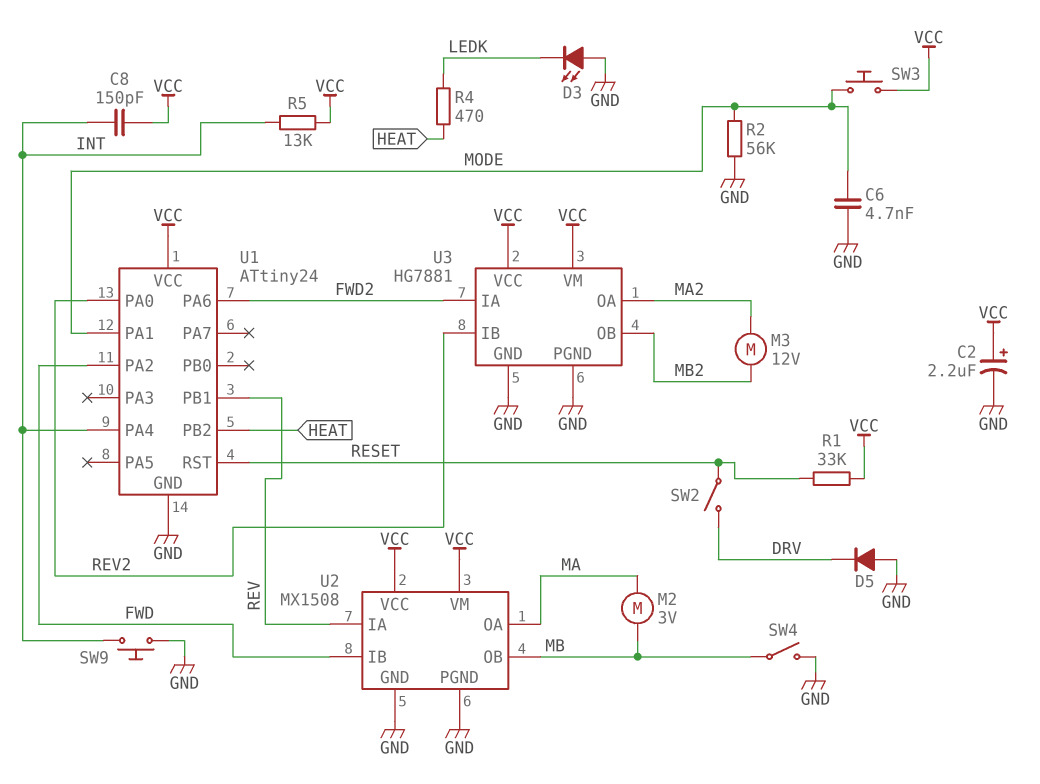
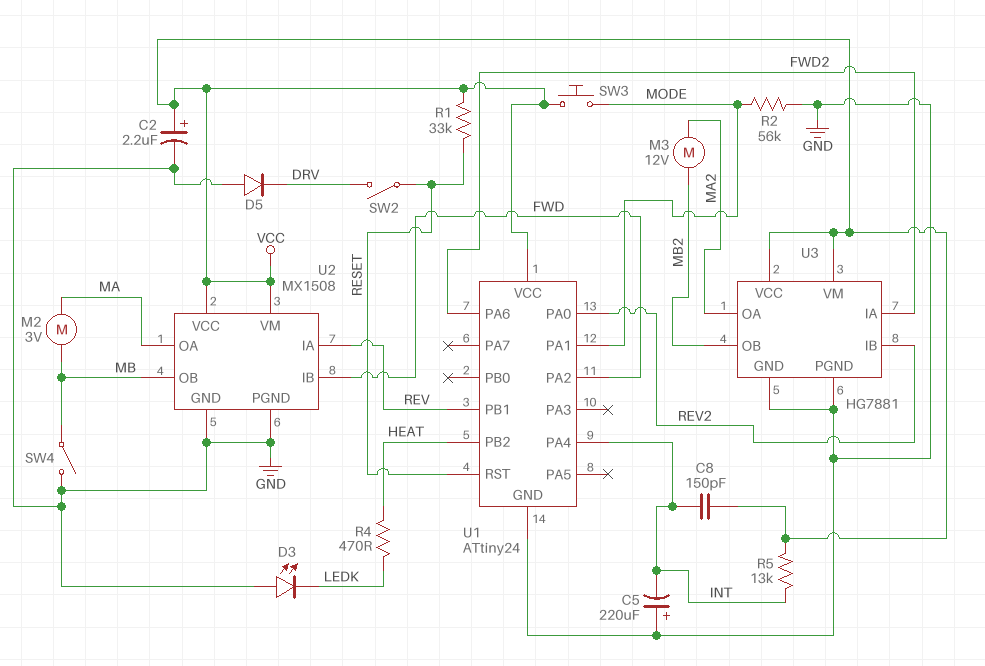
C5: none -> 220uF (plus GND, minus INT)
C6: 4.7nF (GND, MODE) -> none
SW9: button (GND, INT) -> none

